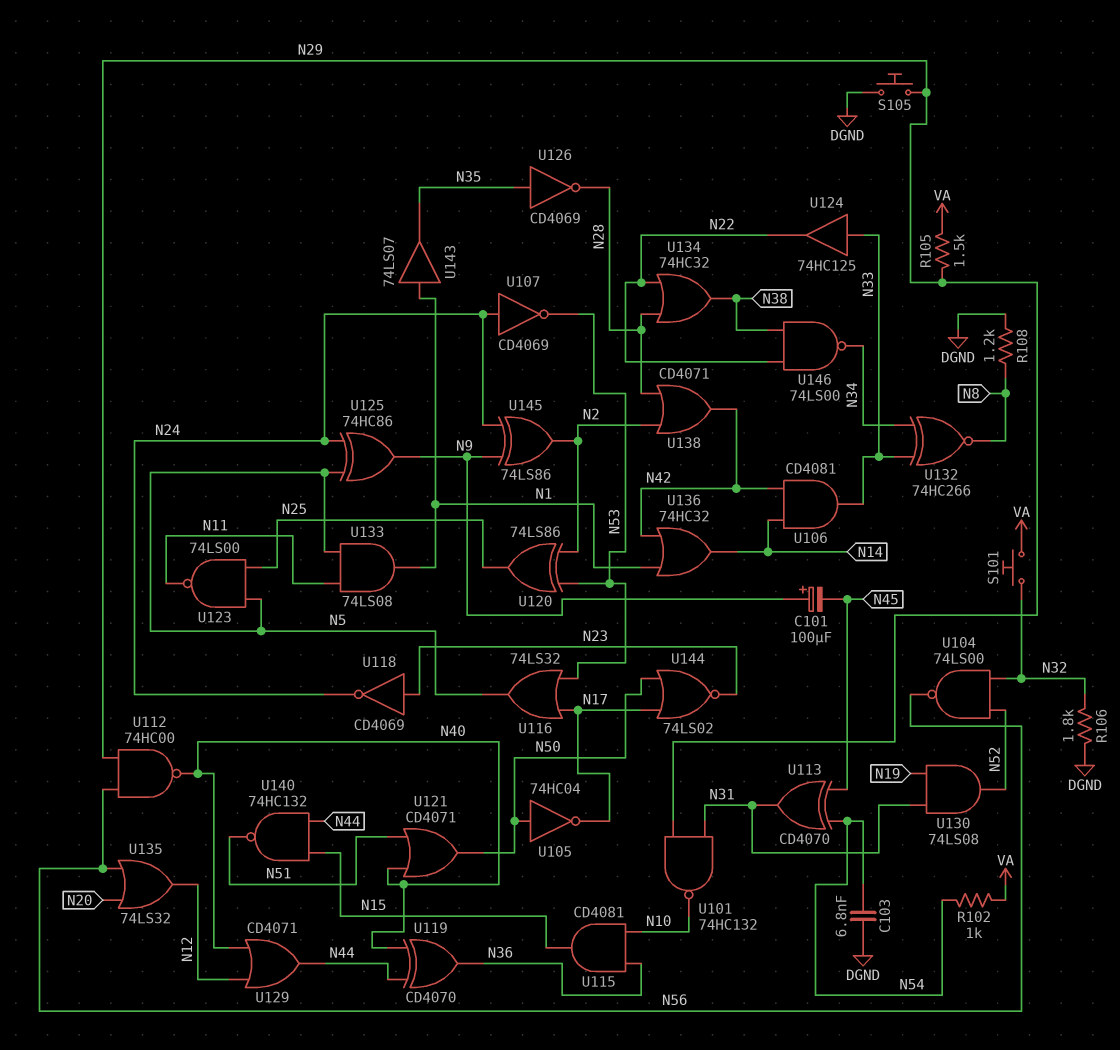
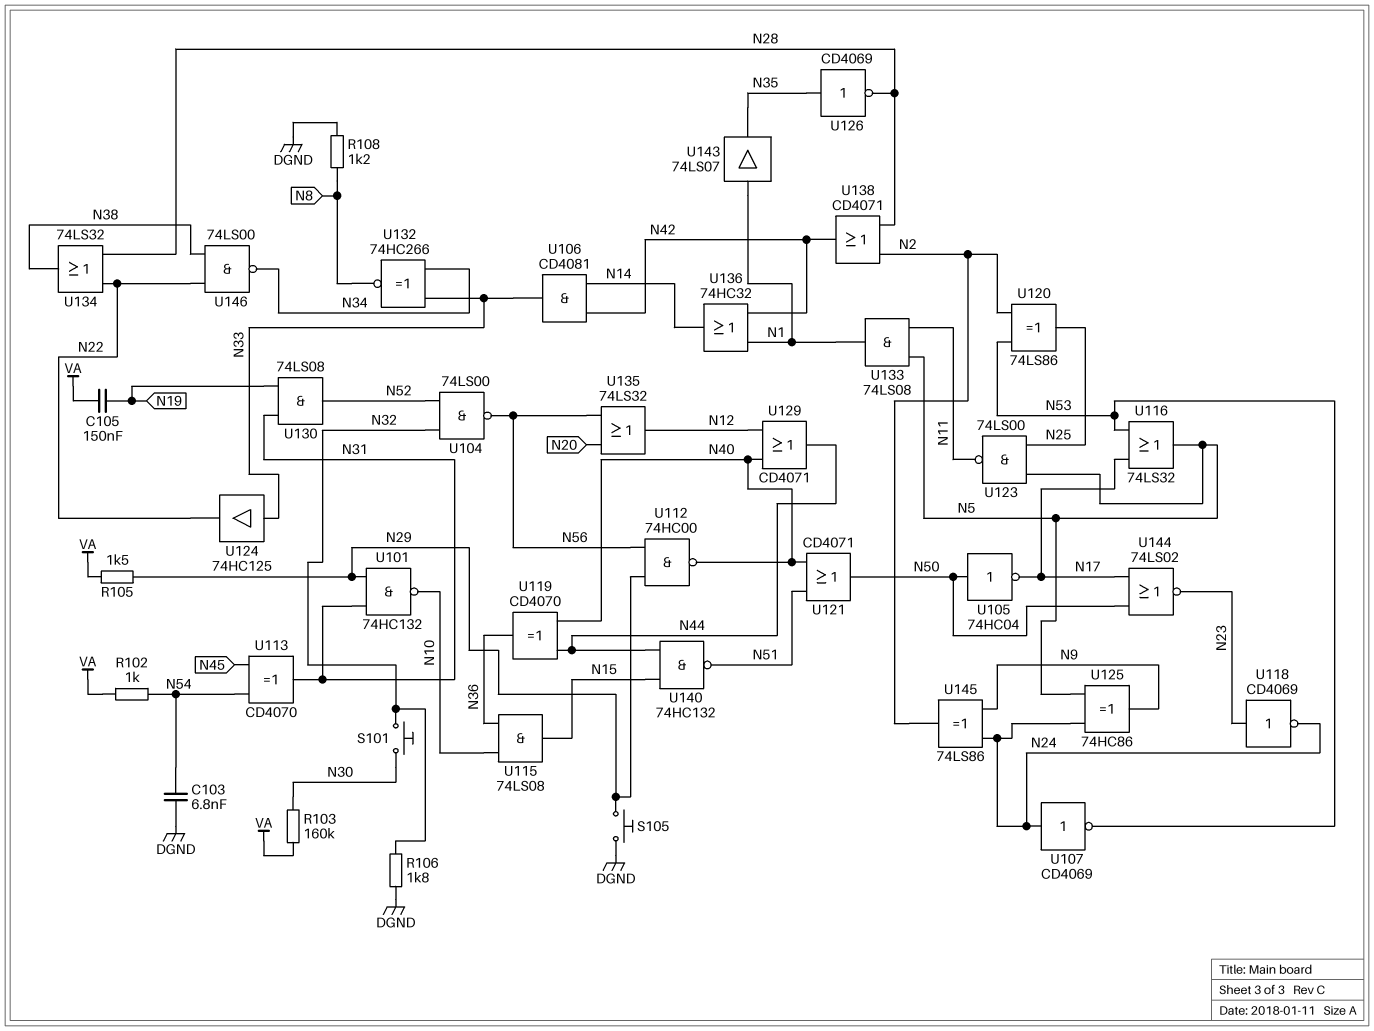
C101: 100uF (plus N9, minus N45) -> none
C105: none -> 150nF (N19, VA)
R103: none -> 160k (N30, VA)
S101: button (N32, VA) -> button (N30, N32)
U115: AND CD4081 (in N10, in N36, out N15) -> AND 74LS08 (in N10, in N36, out N15)
U134: OR 74HC32 (in N22, in N28, out N38) -> OR 74LS32 (in N22, in N28, out N38)

